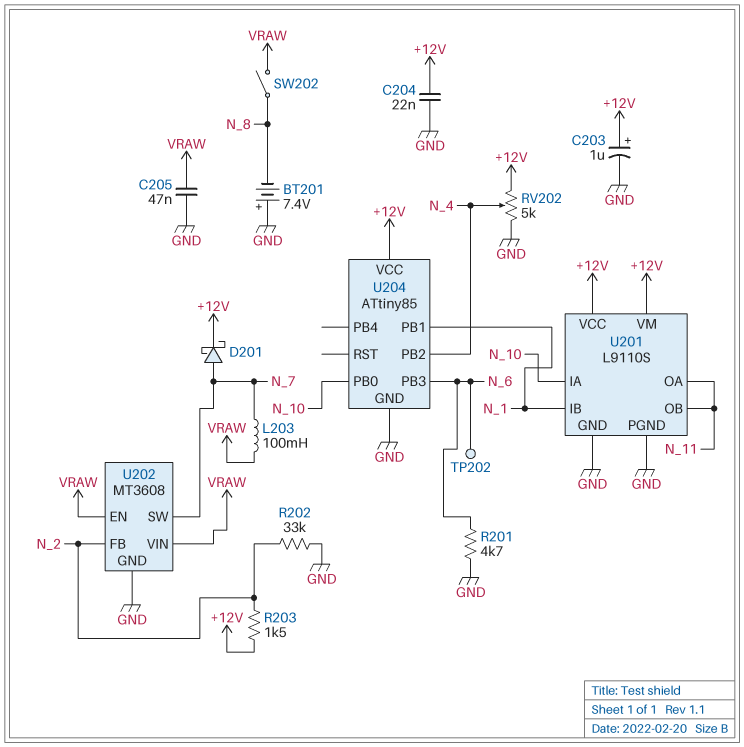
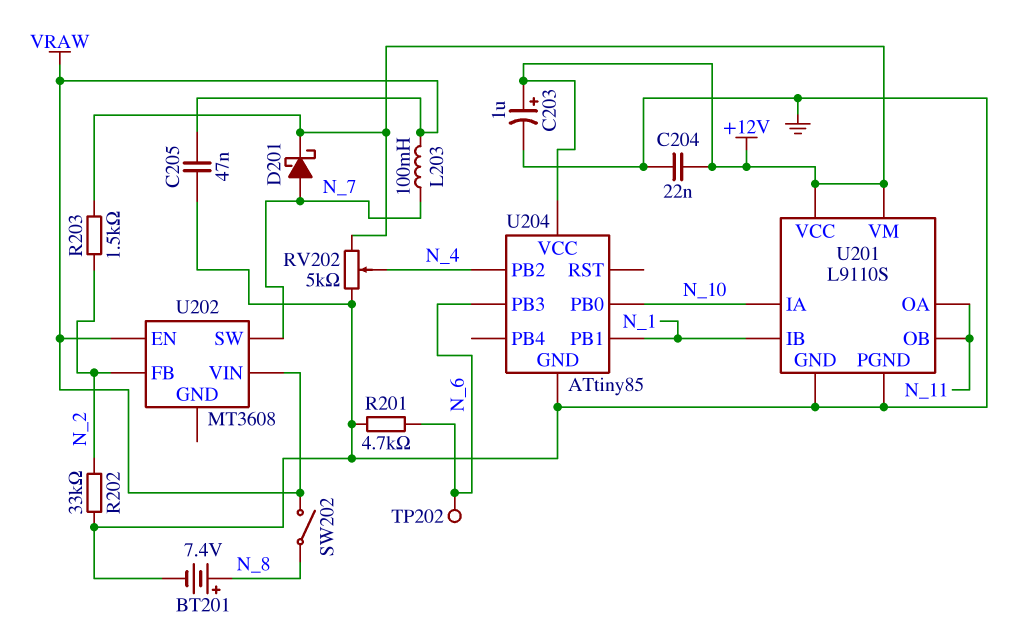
BT201: 7.4V (plus GND, minus N_8) -> 7.4V (plus N_8, minus GND)
U202 pin GND: GND -> none

